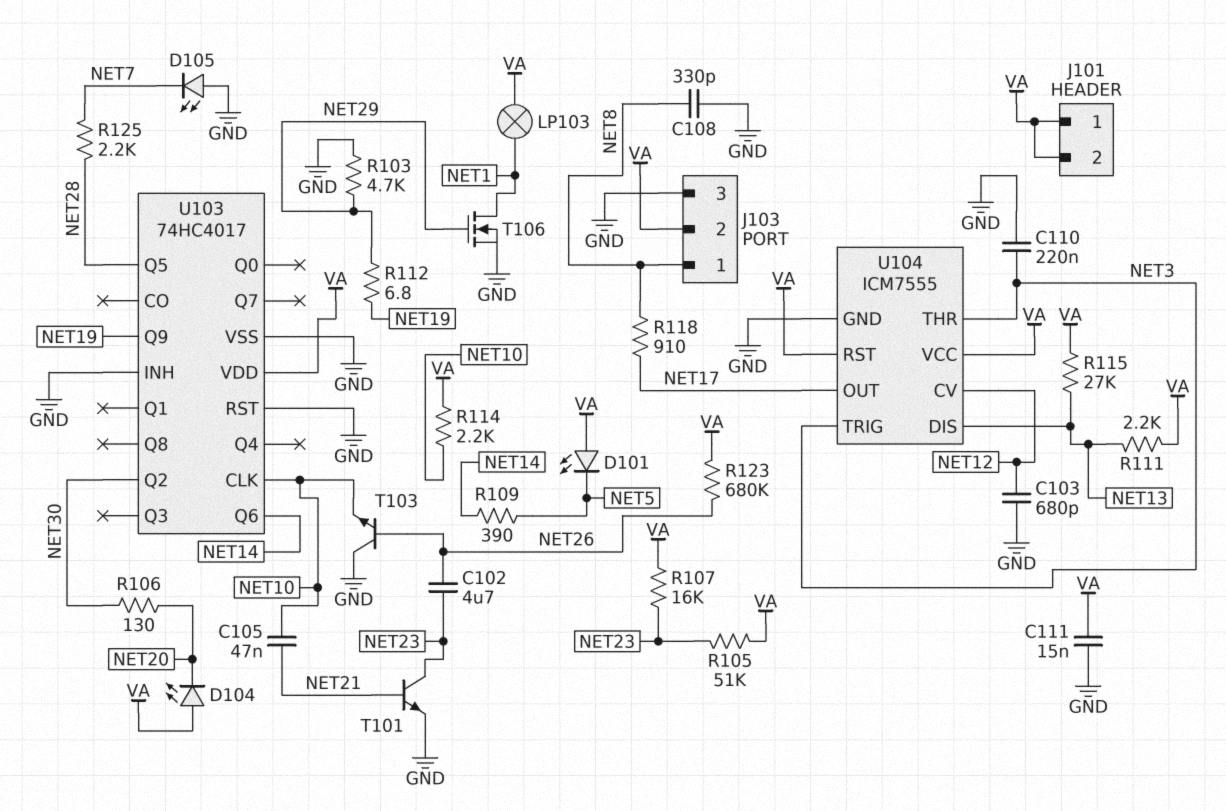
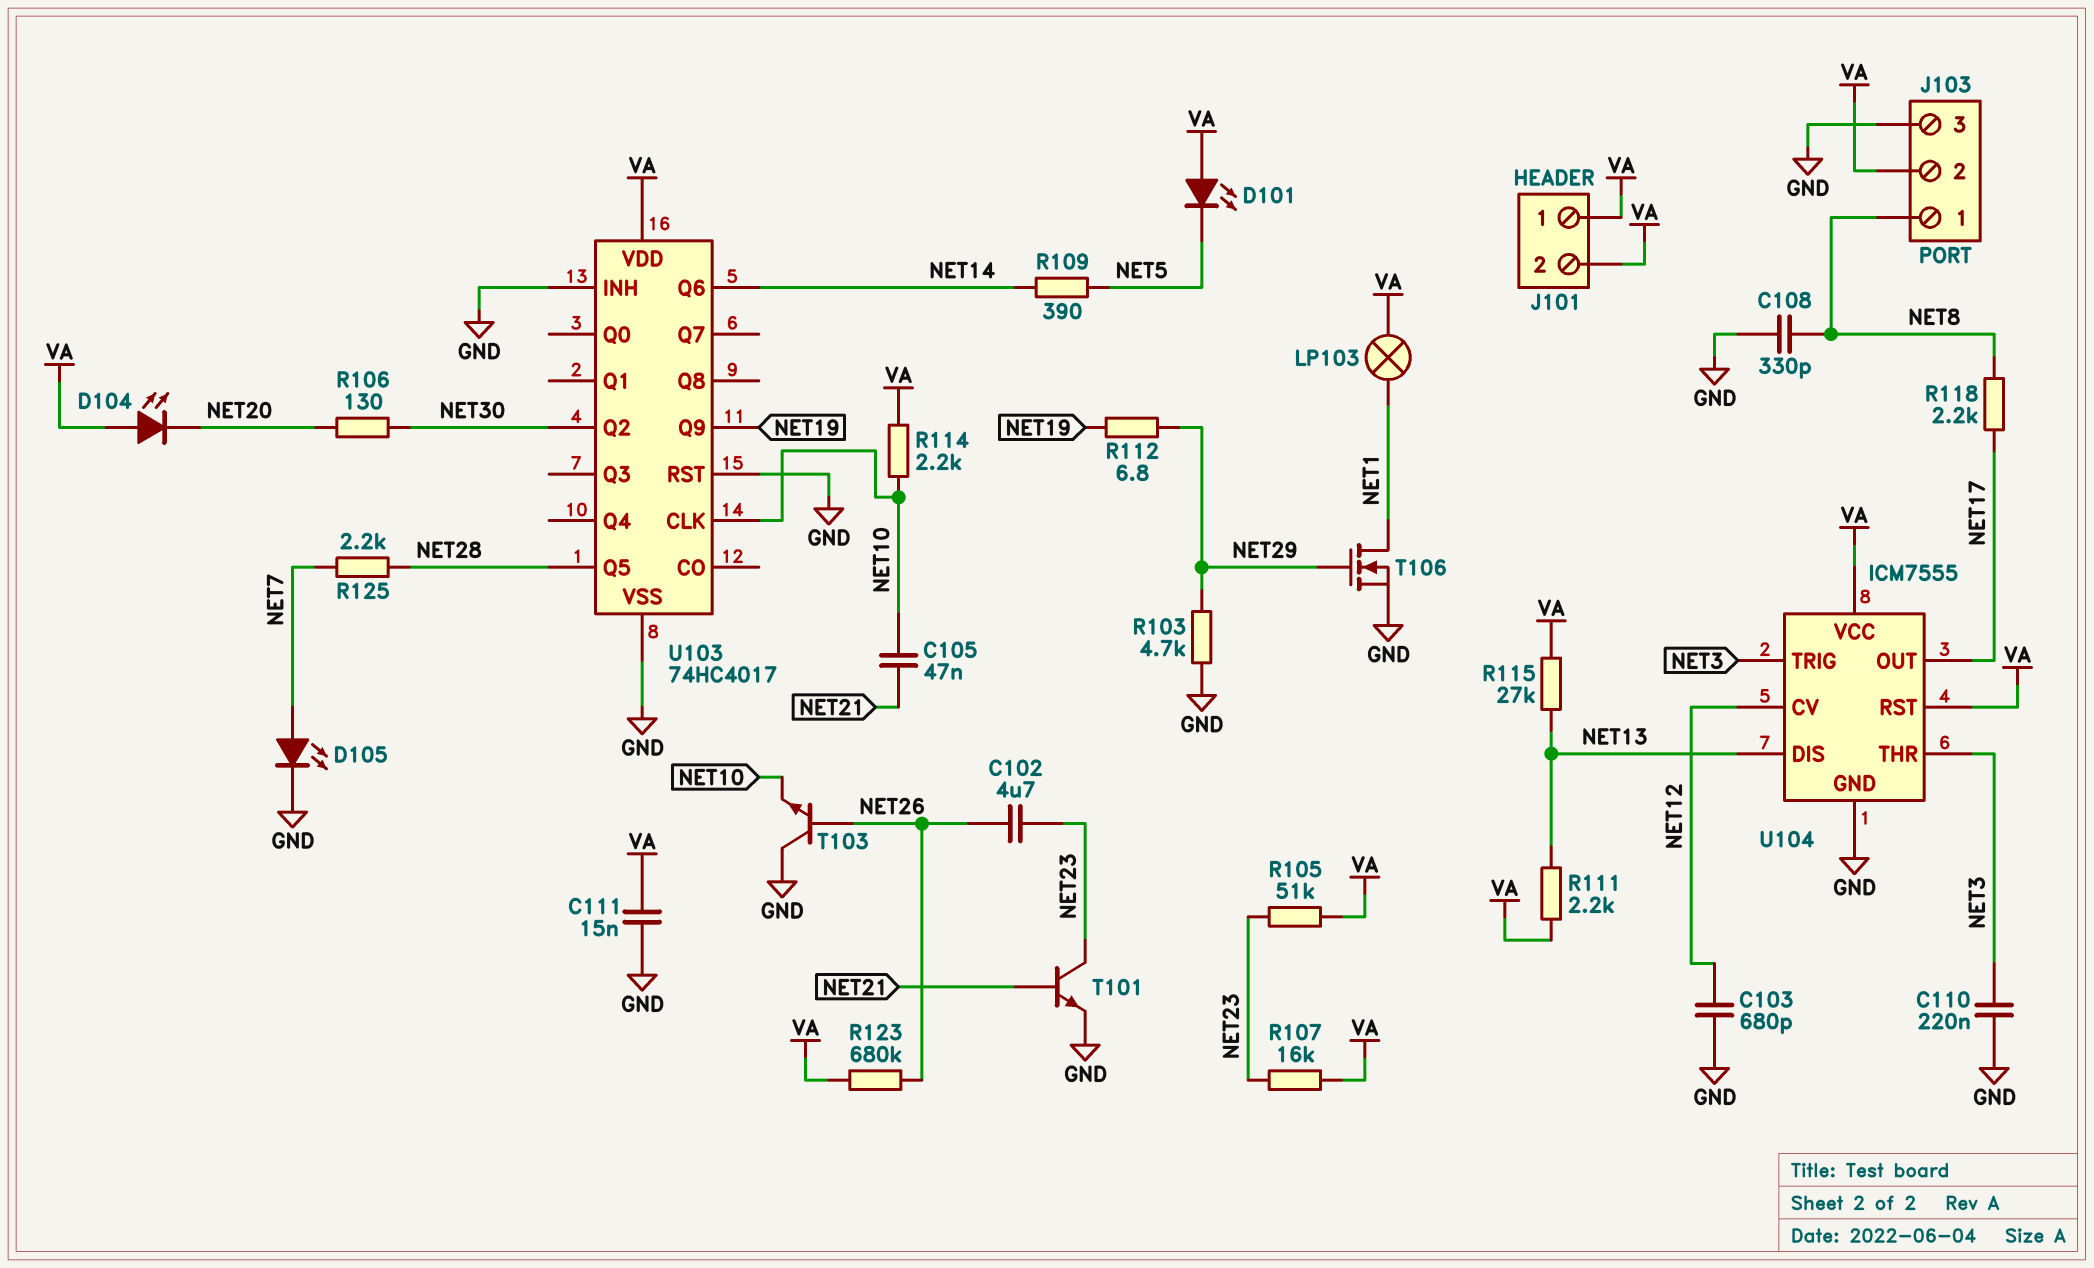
D105: LED (A GND, K NET7) -> LED (A NET7, K GND)
R118: 910 (NET8, NET17) -> 2.2k (NET8, NET17)

